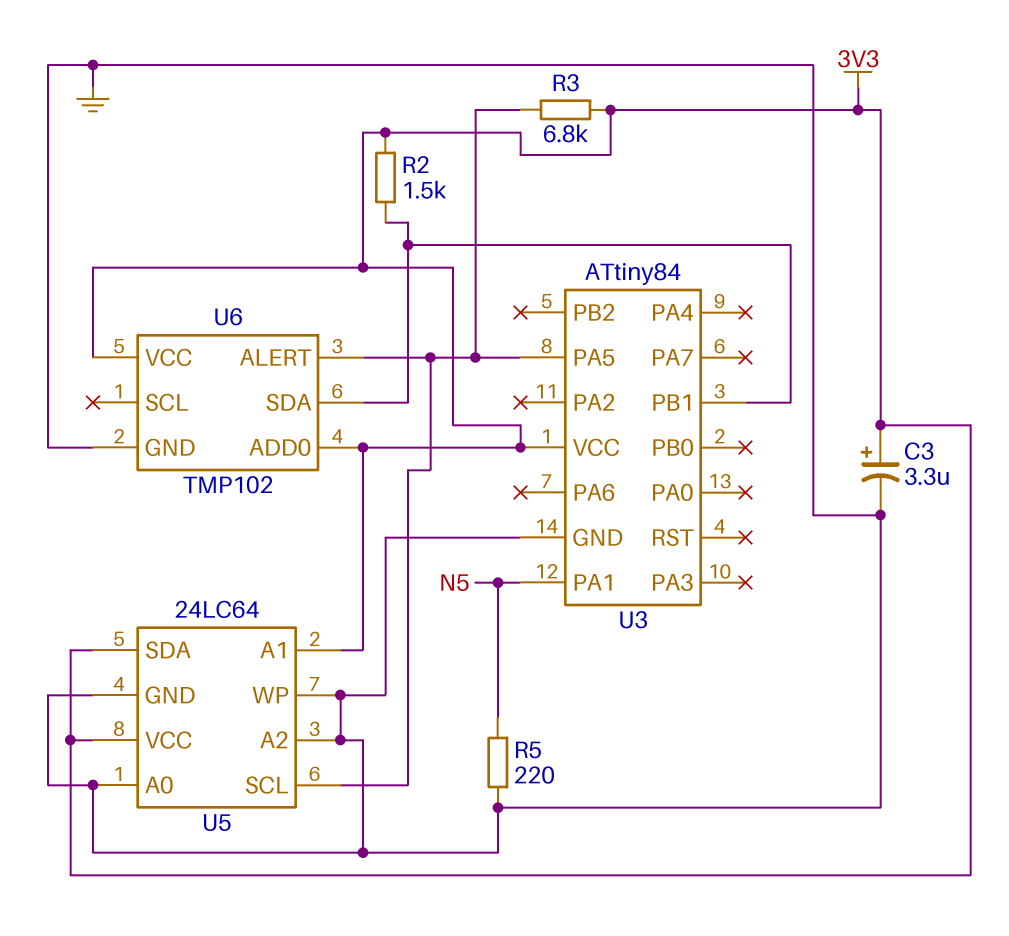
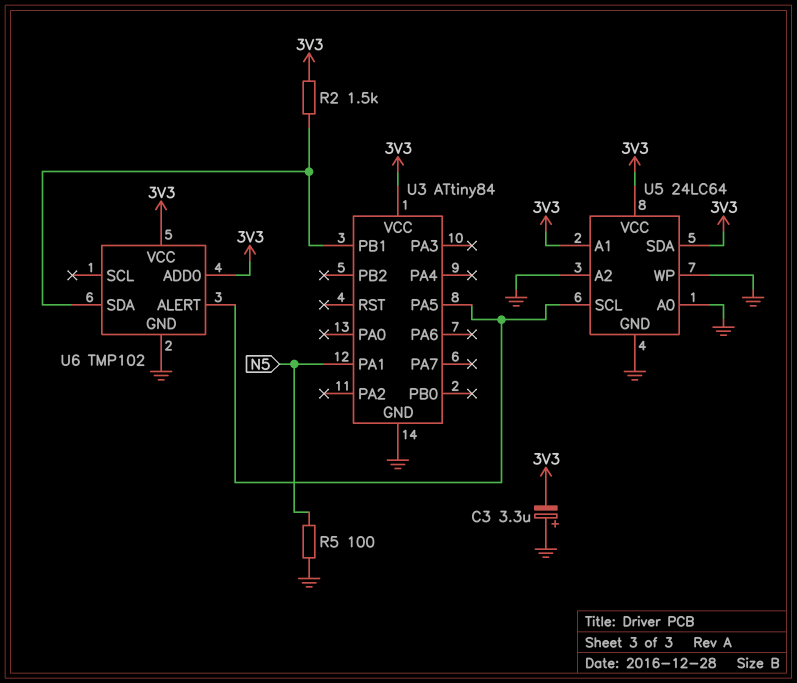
C3: 3.3uF (plus 3V3, minus GND) -> 3.3uF (plus GND, minus 3V3)
R3: 6.8k (3V3, U3/PA5) -> none
R5: 220 (GND, N5) -> 100 (GND, N5)

